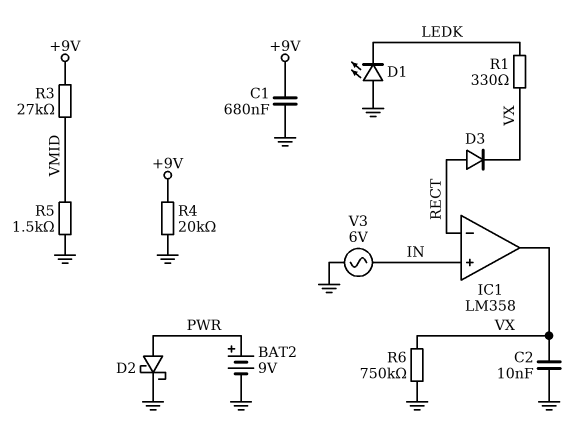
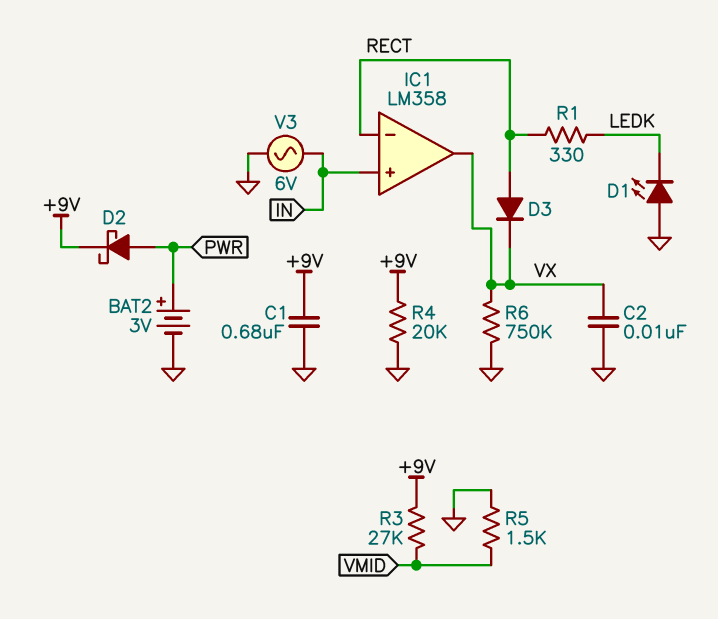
BAT2: 9V (plus PWR, minus GND) -> 3V (plus PWR, minus GND)
D2: schottky (A PWR, K GND) -> schottky (A PWR, K +9V)
R1: 330 (LEDK, VX) -> 330 (LEDK, RECT)

